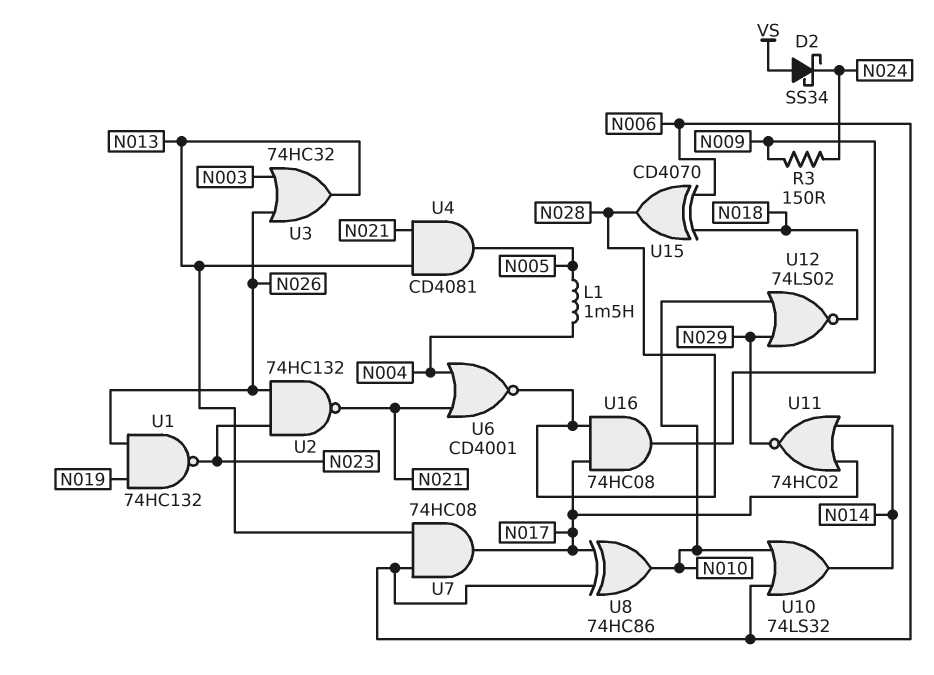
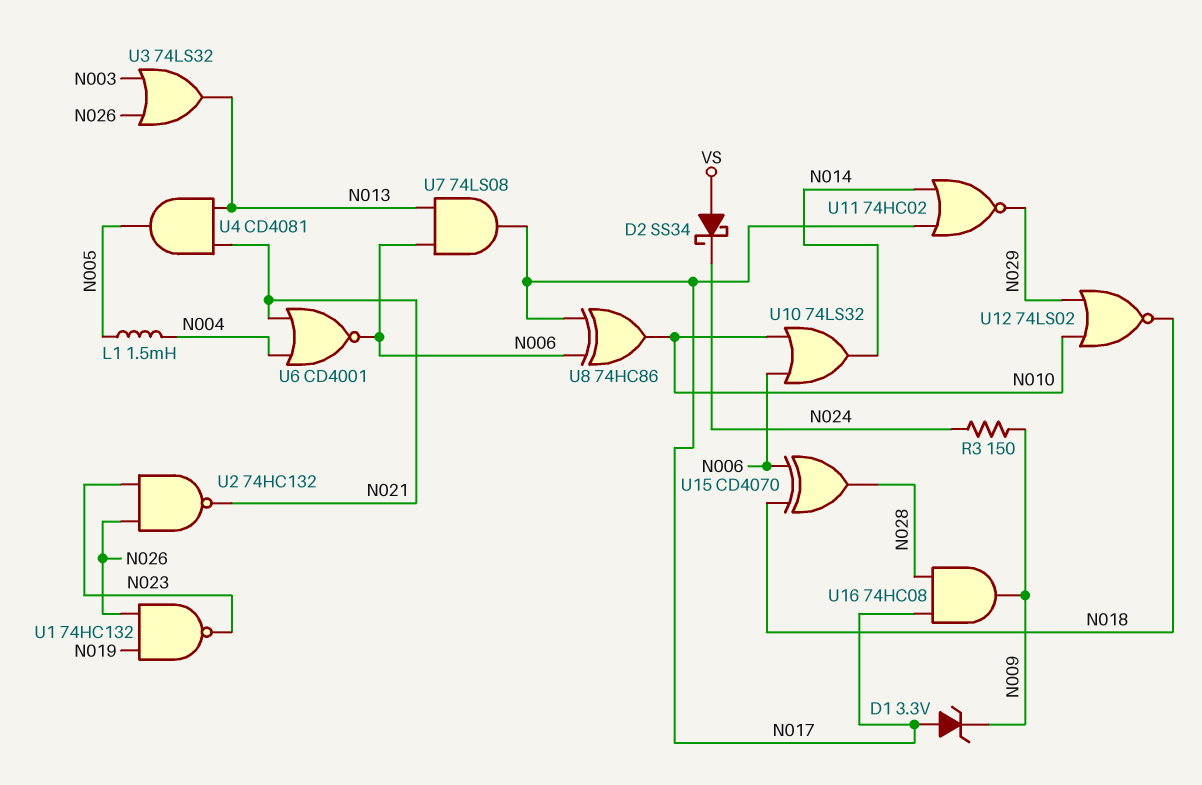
D1: none -> zener 3.3V (A N017, K N009)
U3: OR 74HC32 (in N003, in N026, out N013) -> OR 74LS32 (in N003, in N026, out N013)
U6: NOR CD4001 (in N004, in N021, out N028) -> NOR CD4001 (in N004, in N021, out N006)
U7: AND 74HC08 (in N006, in N013, out N017) -> AND 74LS08 (in N006, in N013, out N017)

